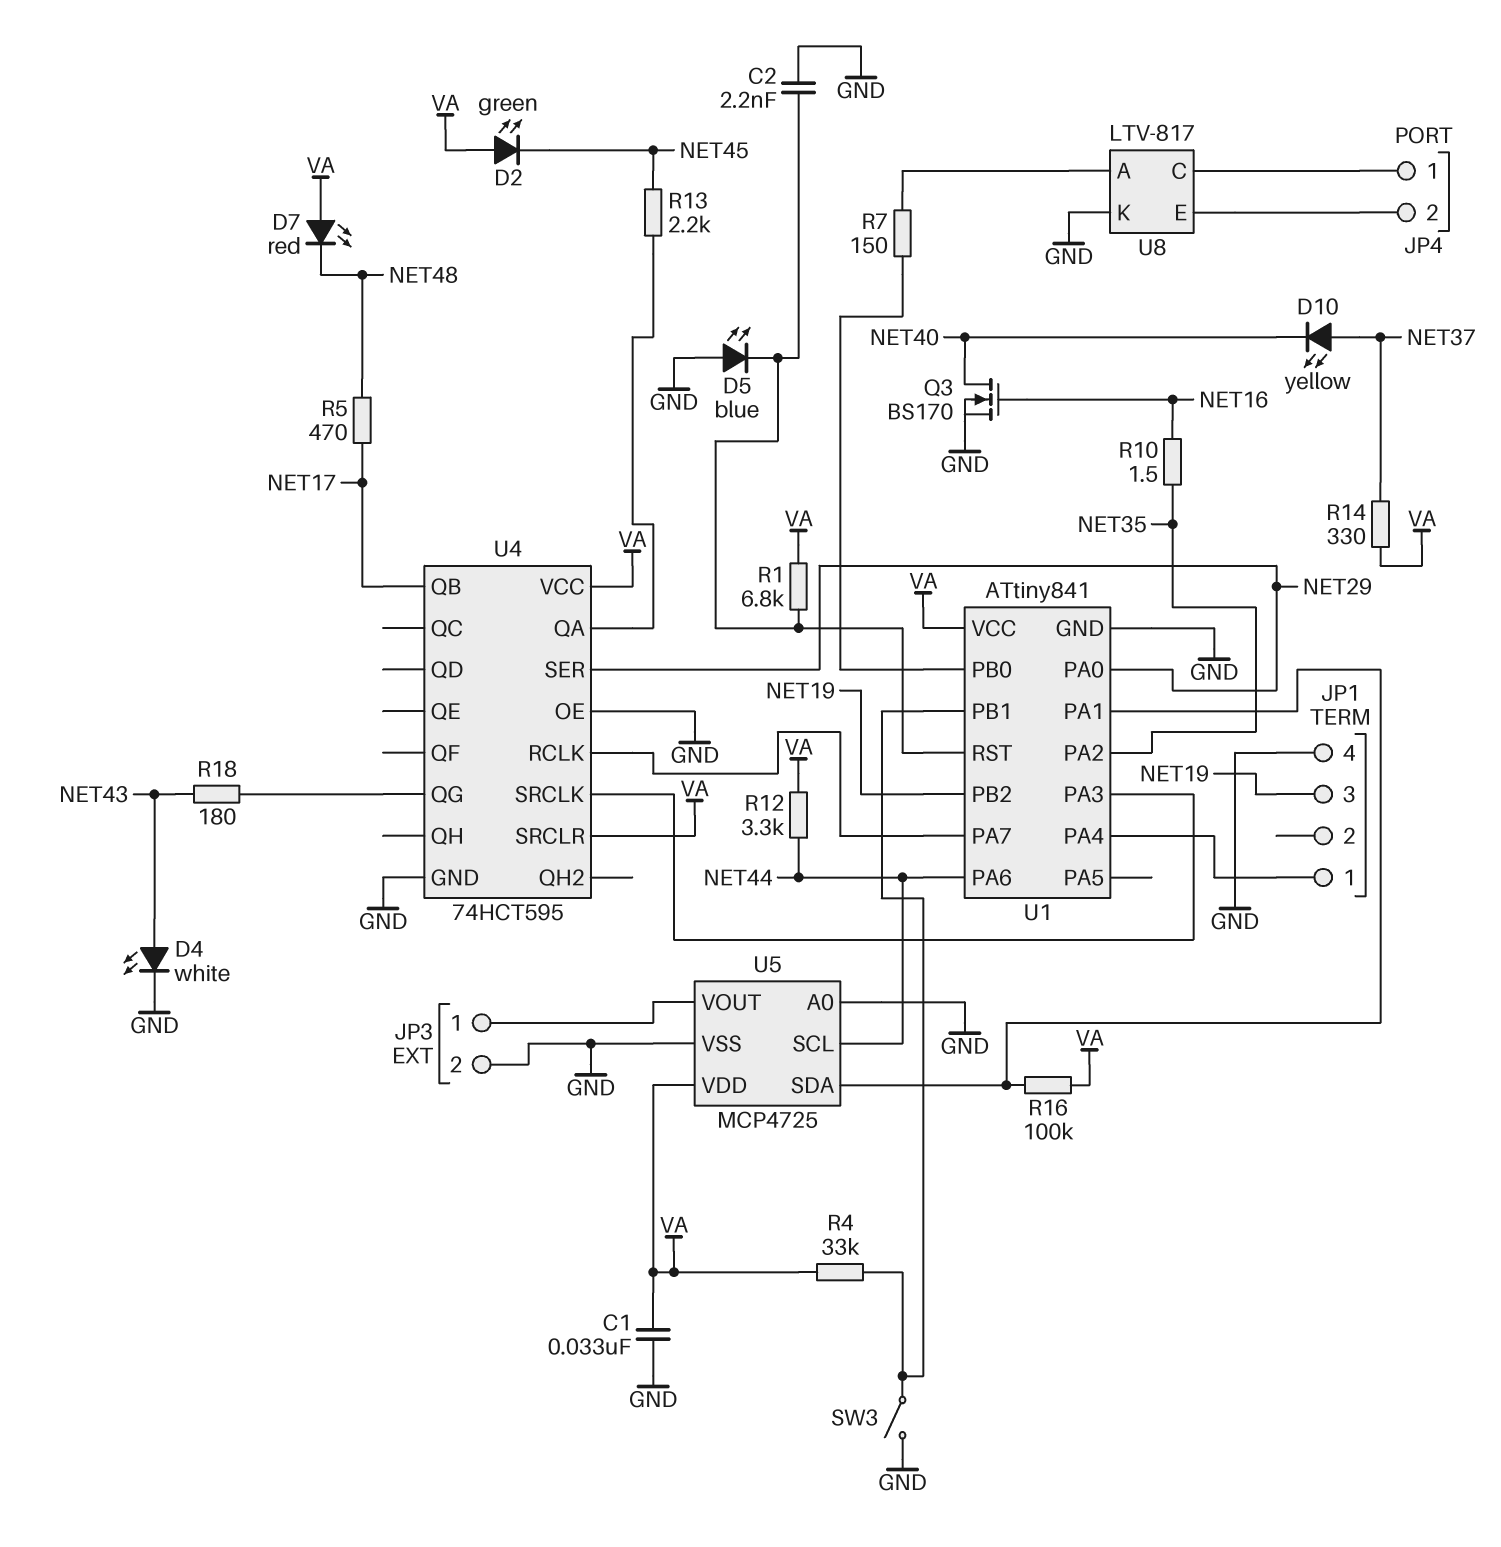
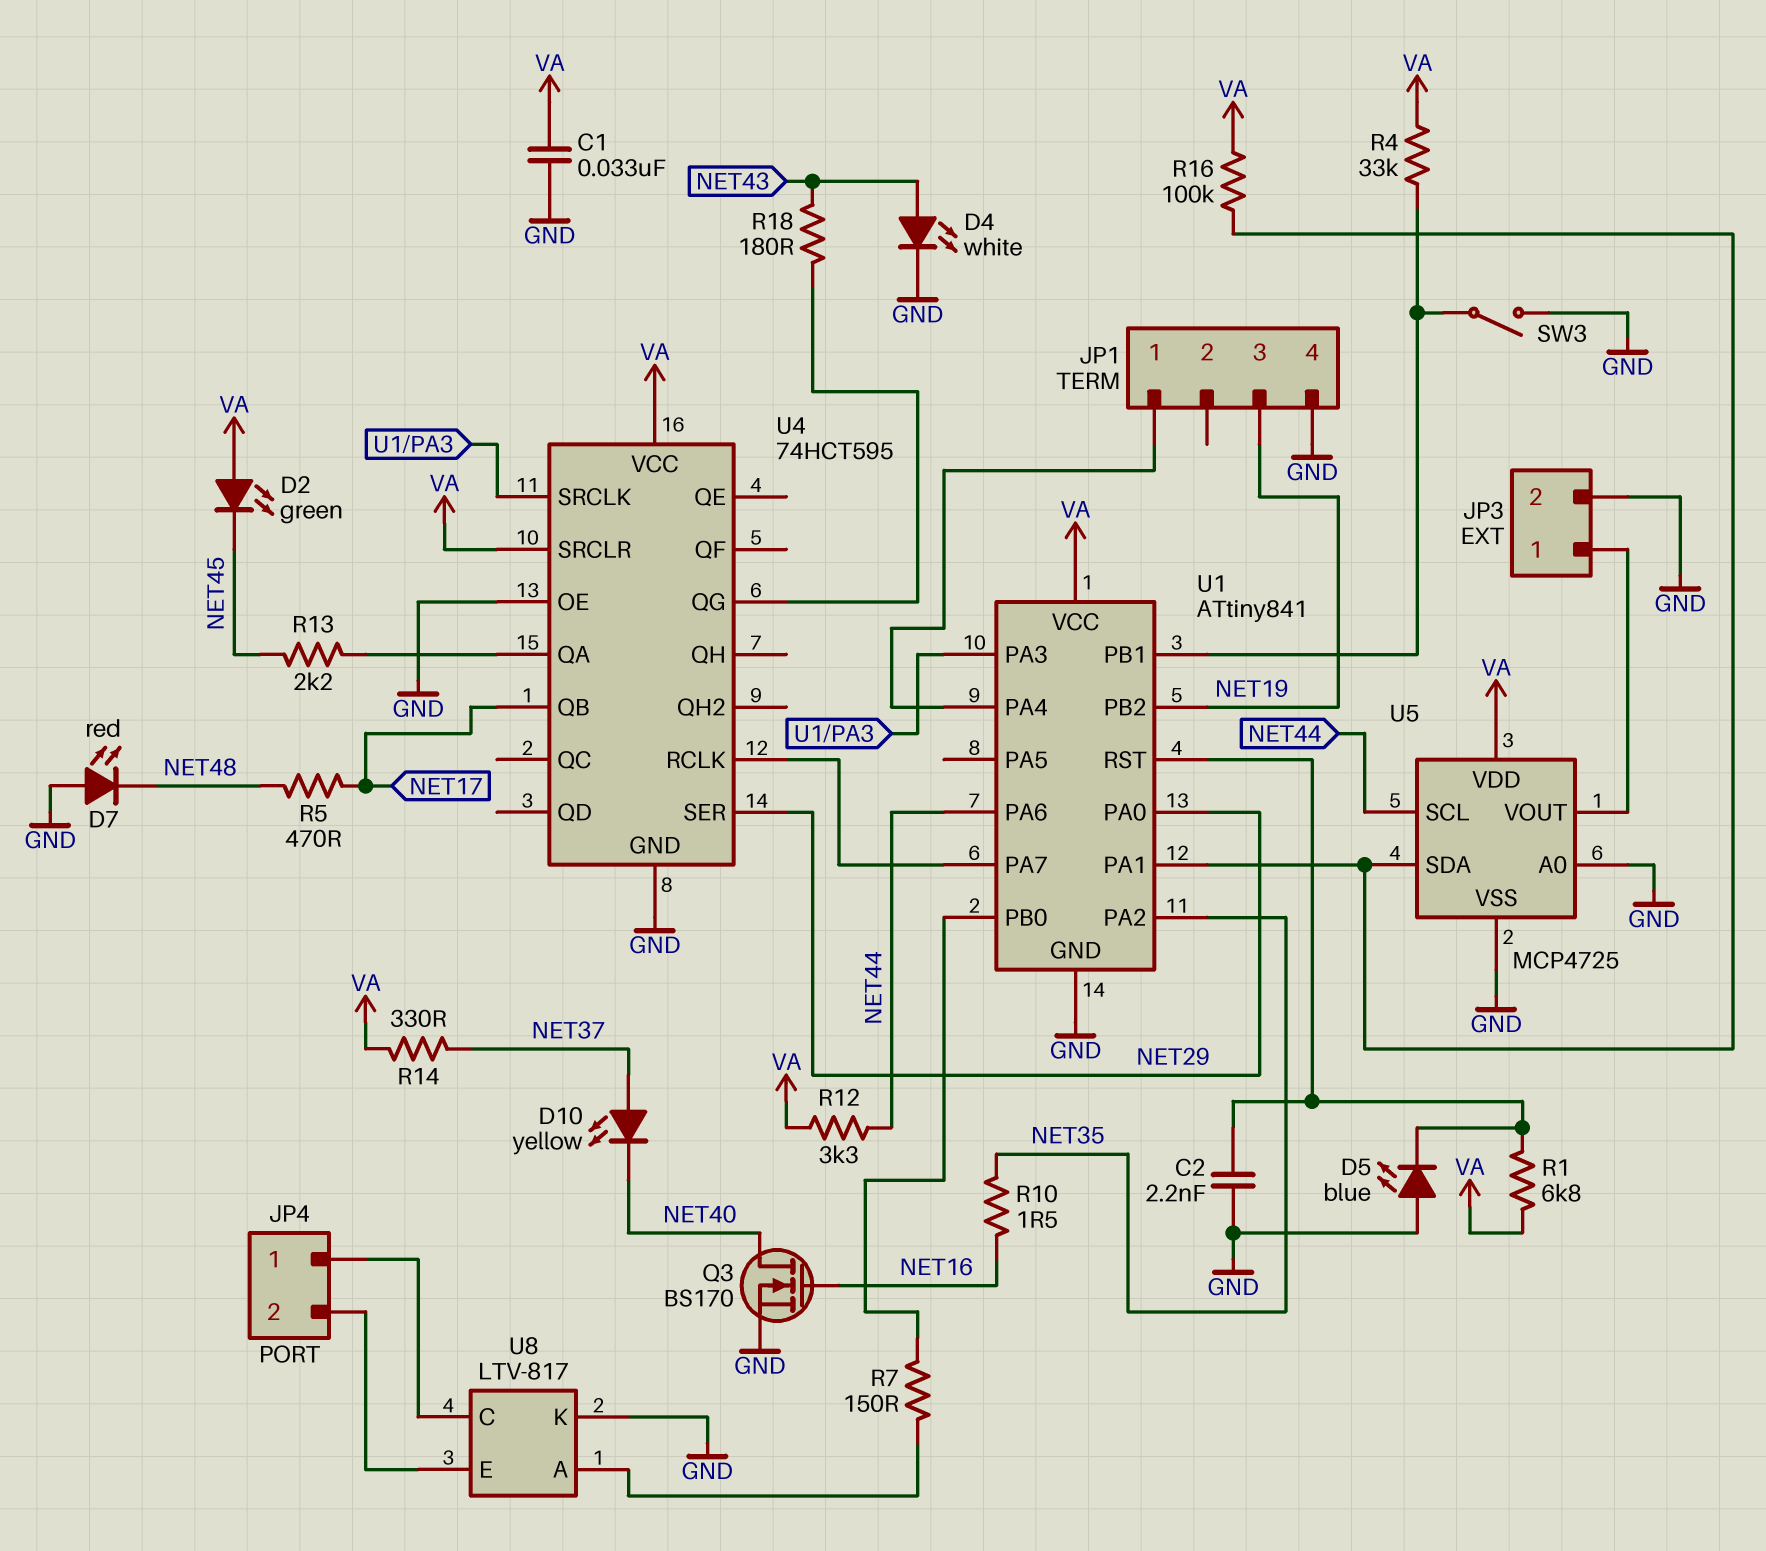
D7: LED red (A VA, K NET48) -> LED red (A GND, K NET48)

